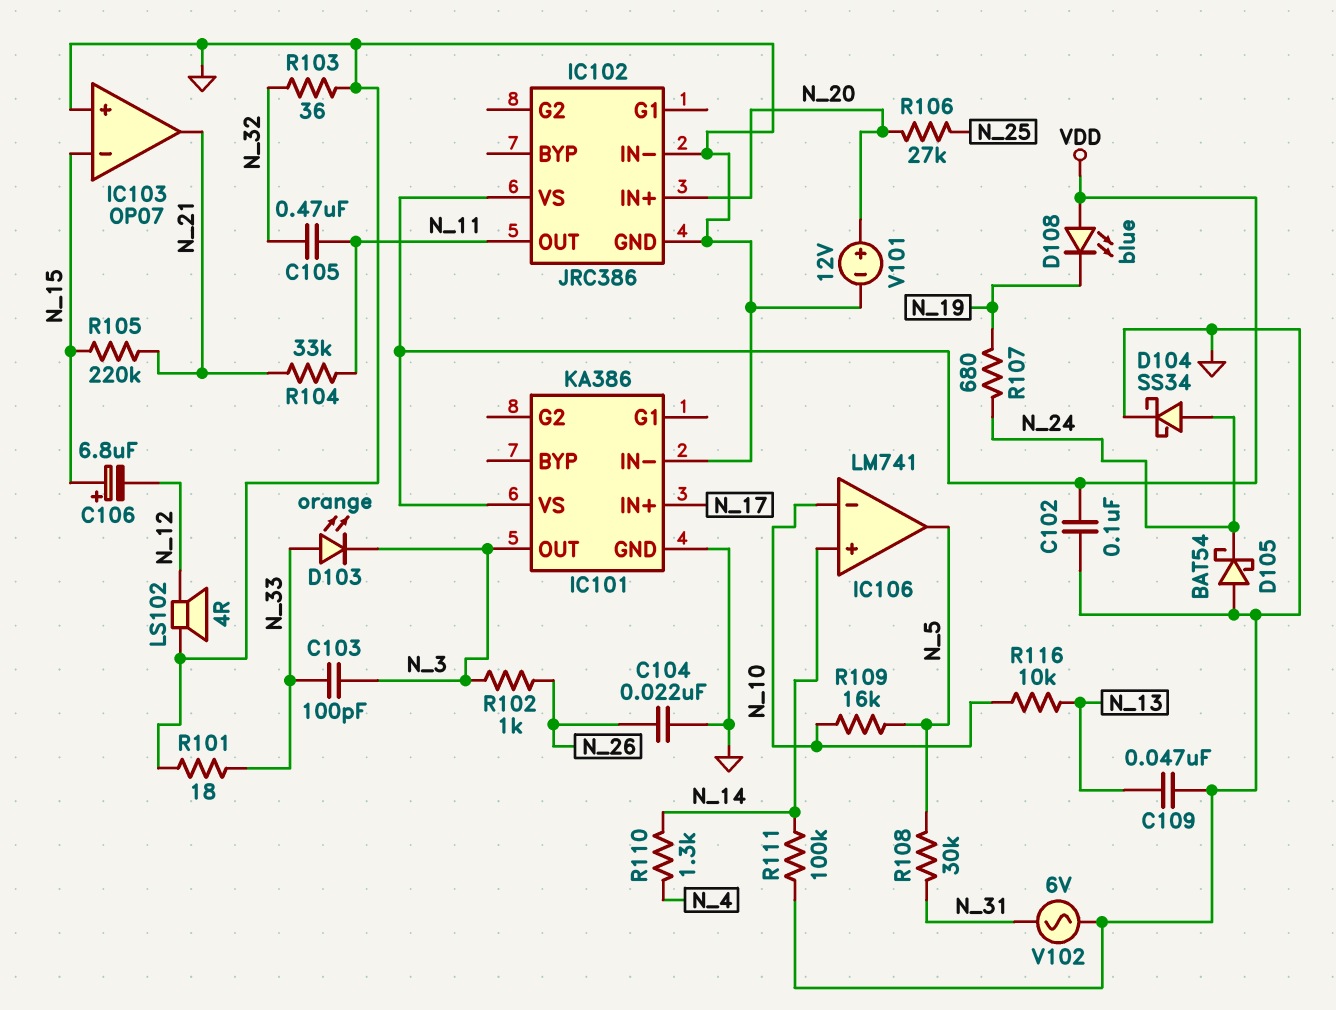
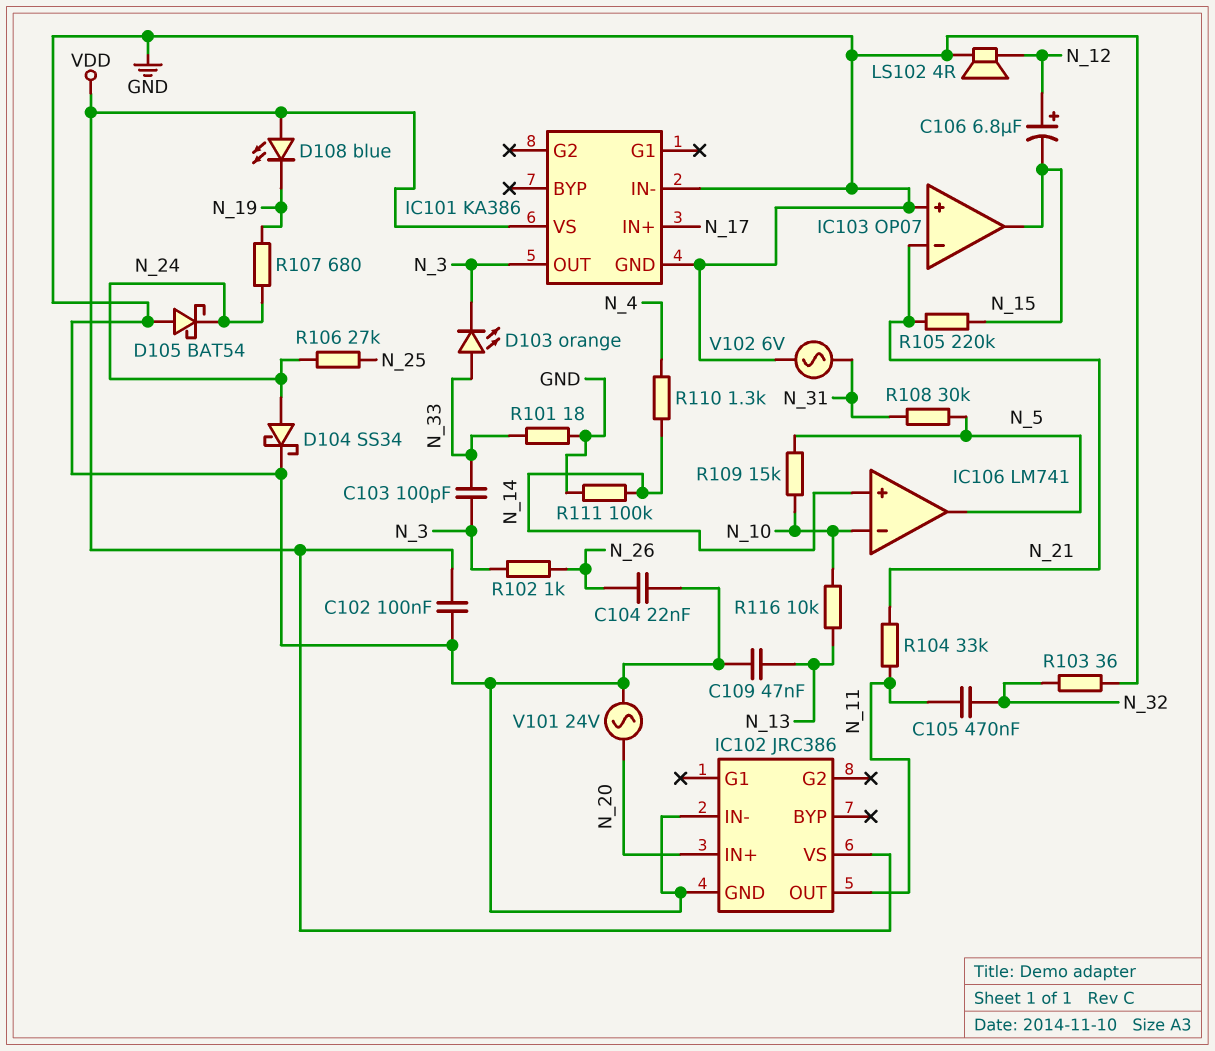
C106: 6.8uF (plus N_15, minus N_12) -> 6.8uF (plus N_12, minus N_15)
IC103 pin in-: N_15 -> N_21
IC103 pin out: N_21 -> N_15
R106: 27k (N_20, N_25) -> 27k (N_24, N_25)
R109: 16k (N_5, N_10) -> 15k (N_5, N_10)
V101: 12V (plus N_20, minus GND) -> AC 24V (GND, N_20)

